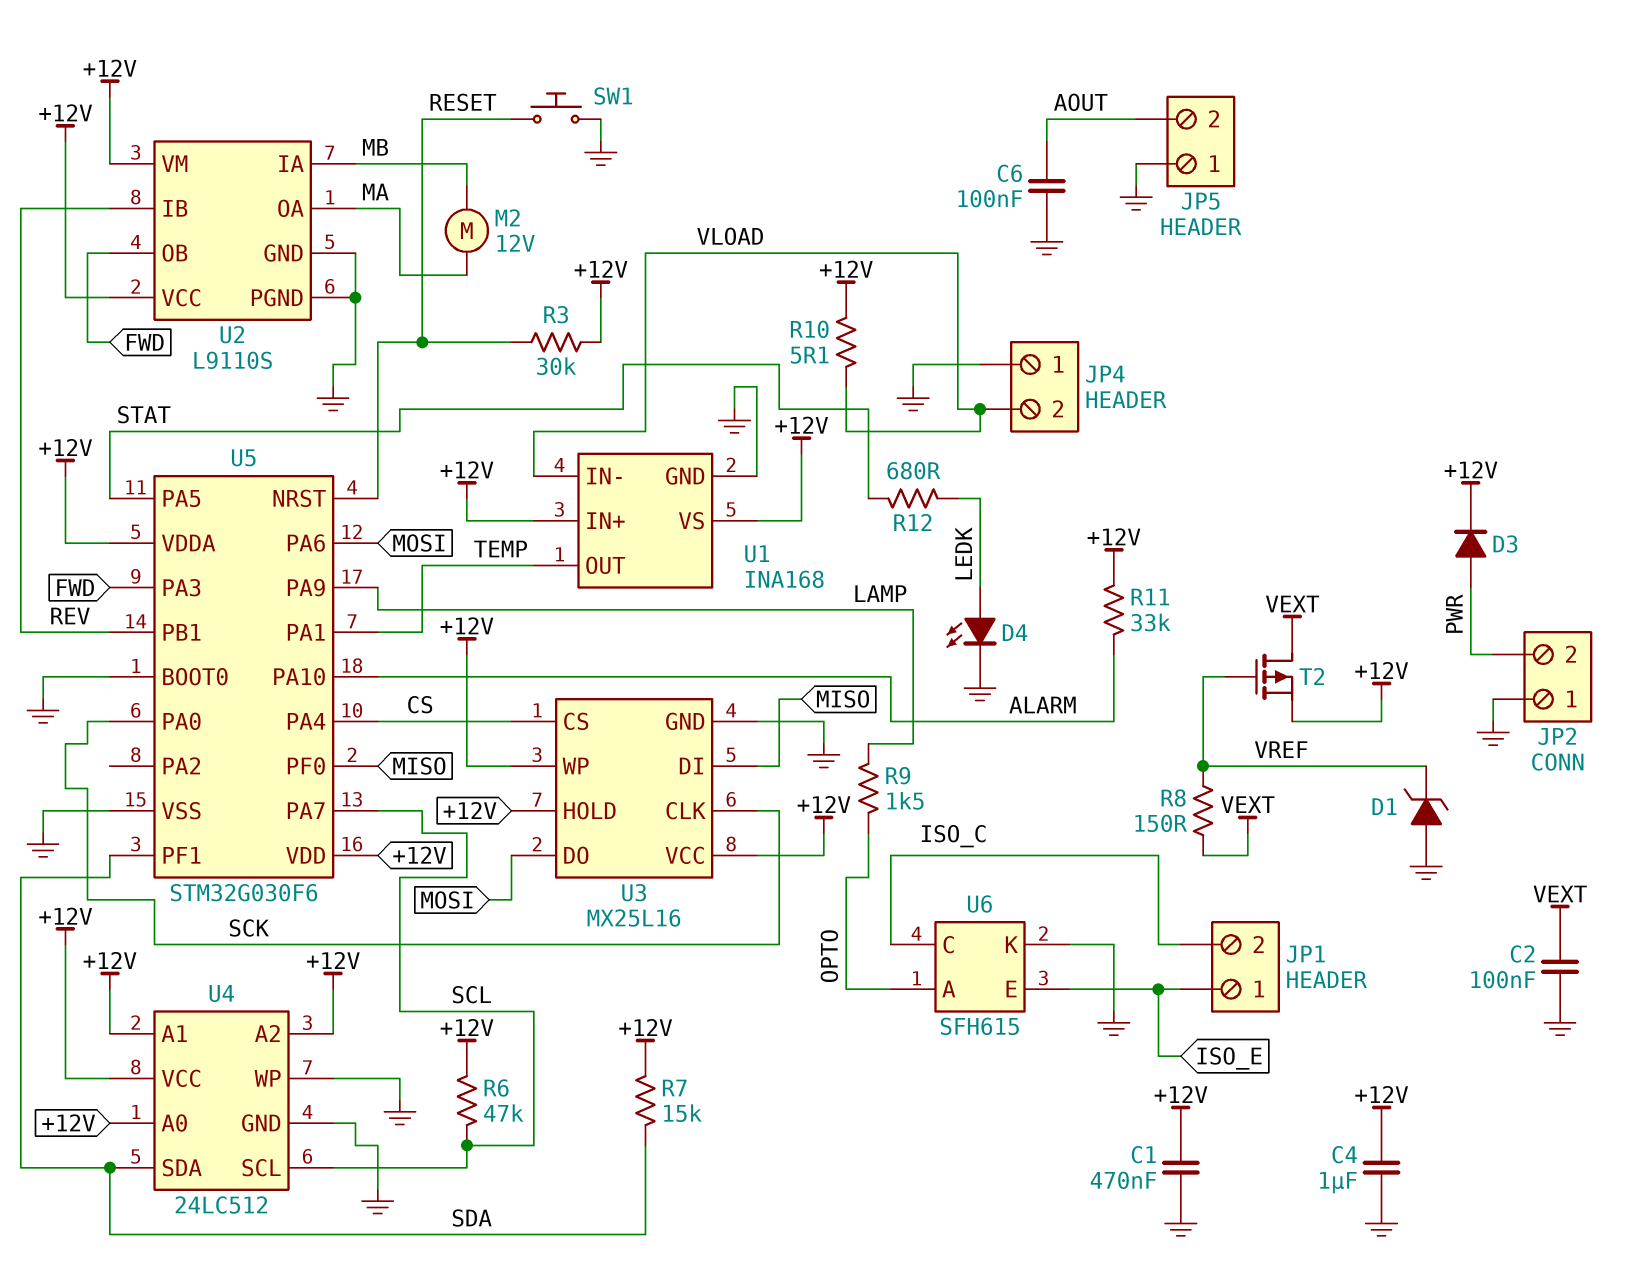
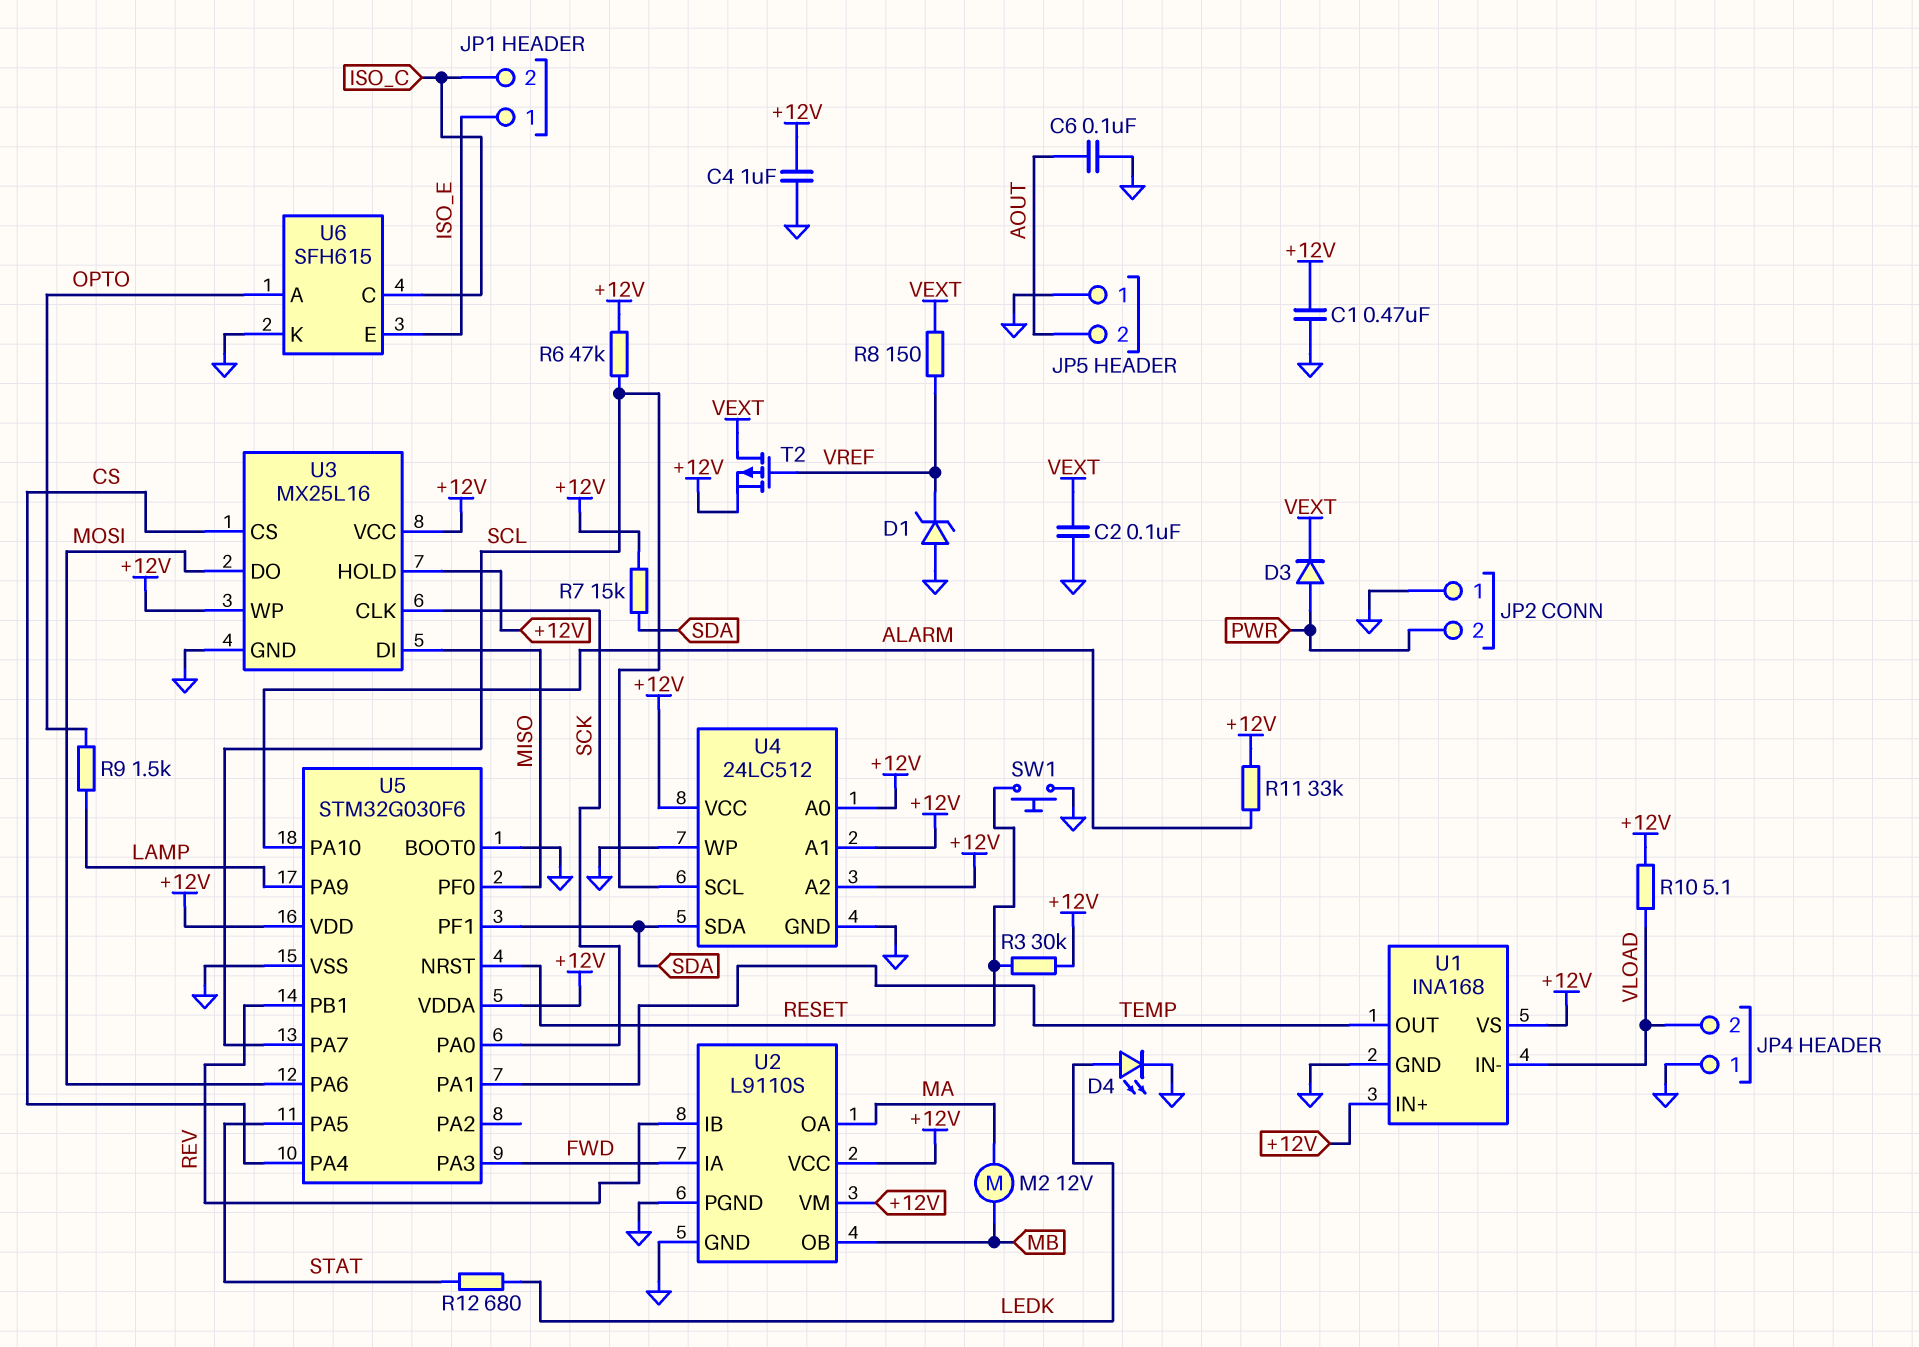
D3: diode (A PWR, K +12V) -> diode (A PWR, K VEXT)
U2 pin IA: MB -> FWD
U2 pin OB: FWD -> MB

